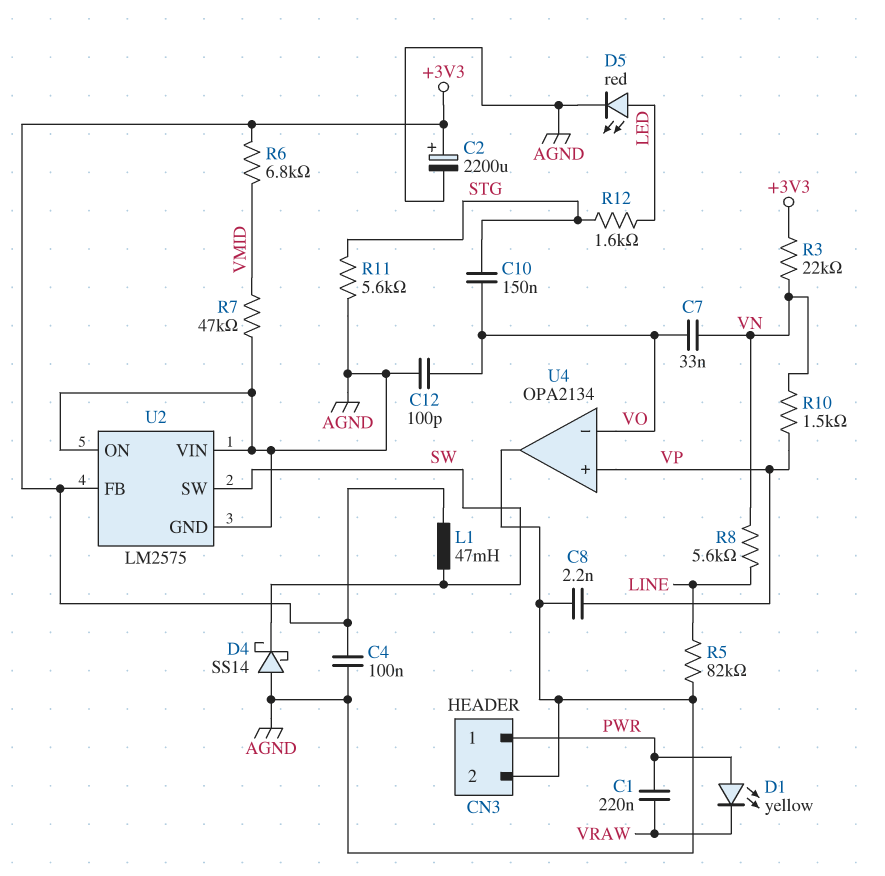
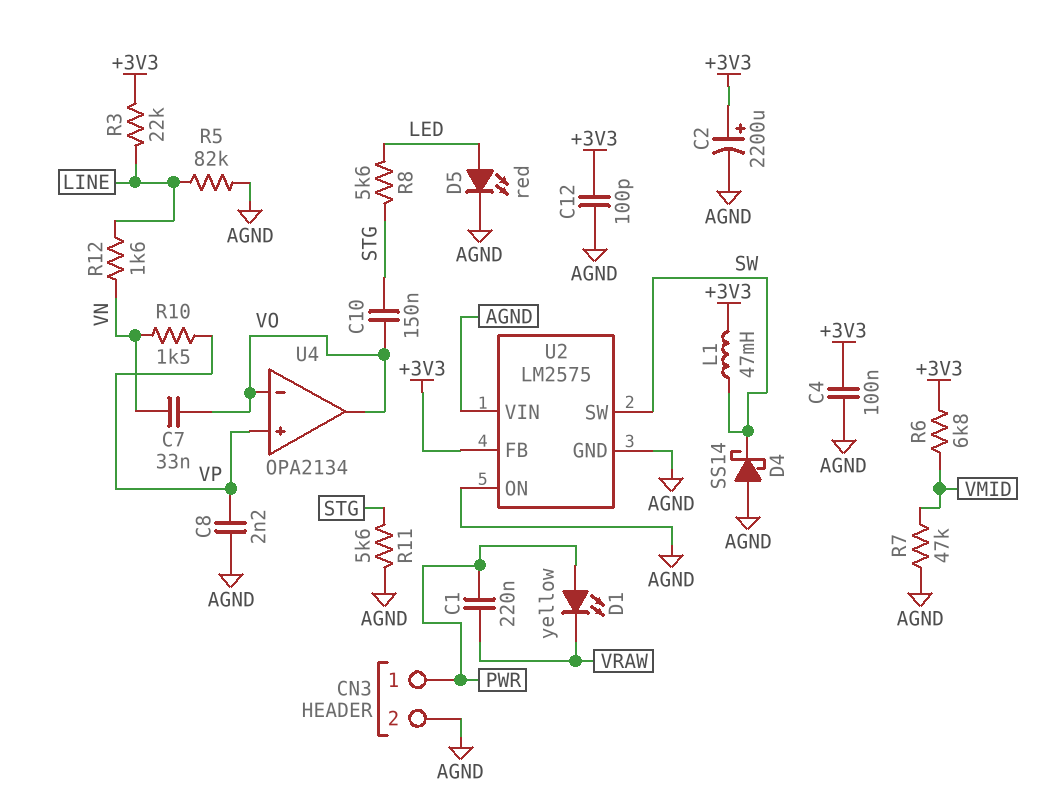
C12: 100pF (AGND, VO) -> 100pF (+3V3, AGND)
R3: 22k (+3V3, VN) -> 22k (+3V3, LINE)
R8: 5.6k (LINE, VN) -> 5.6k (LED, STG)
R12: 1.6k (LED, STG) -> 1.6k (LINE, VN)
U4 pin out: AGND -> VO

